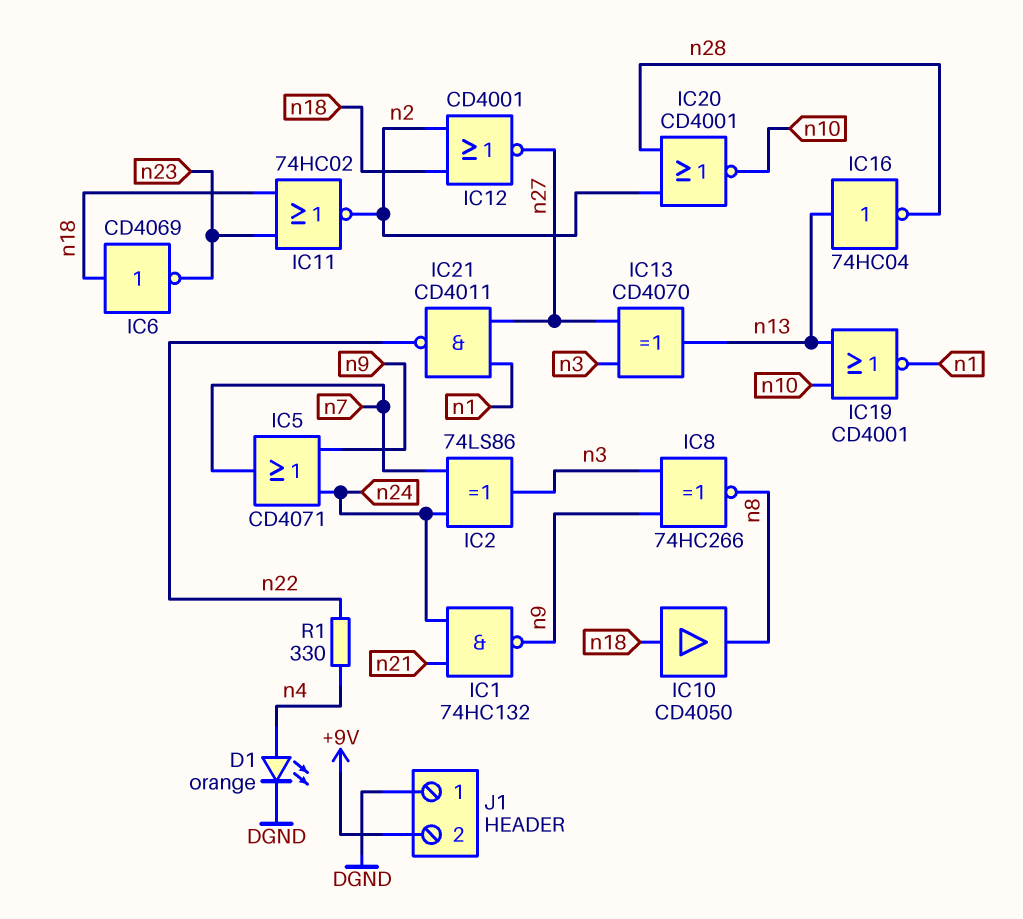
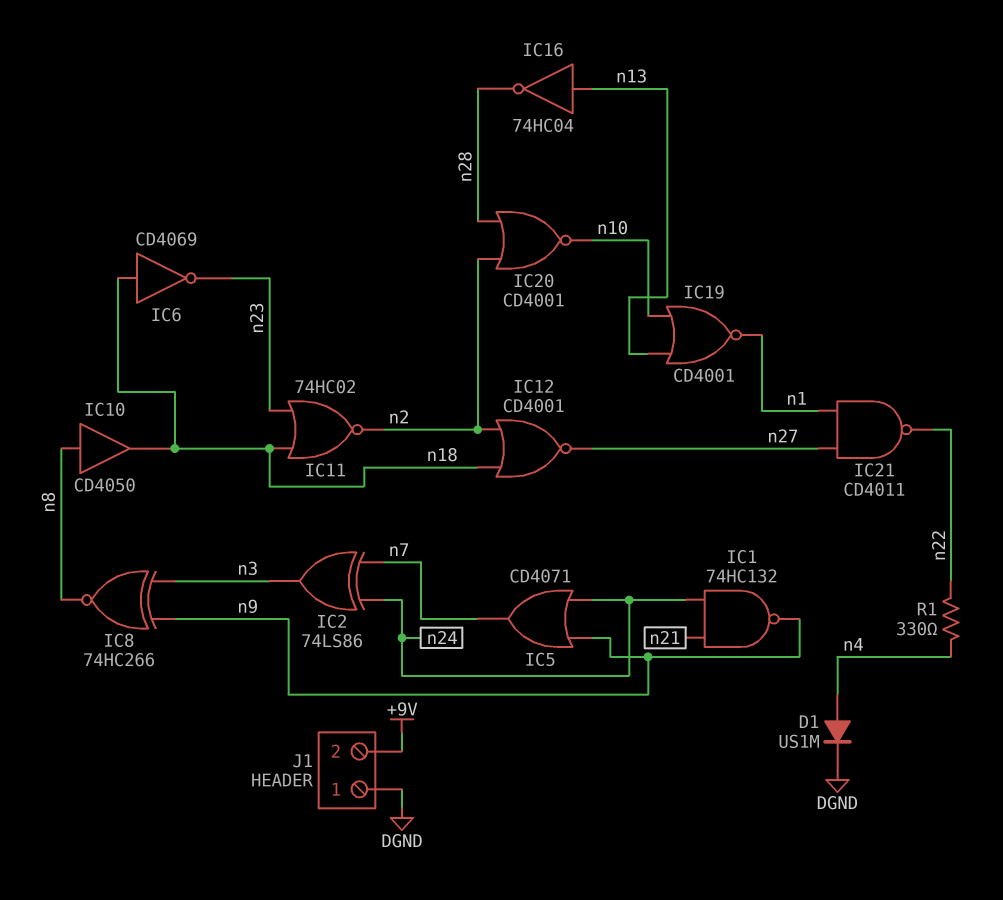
D1: LED orange (A n4, K DGND) -> diode US1M (A n4, K DGND)
IC10: buffer CD4050 (in n18, out n8) -> buffer CD4050 (in n8, out n18)
IC13: XOR CD4070 (in n3, in n27, out n13) -> none

